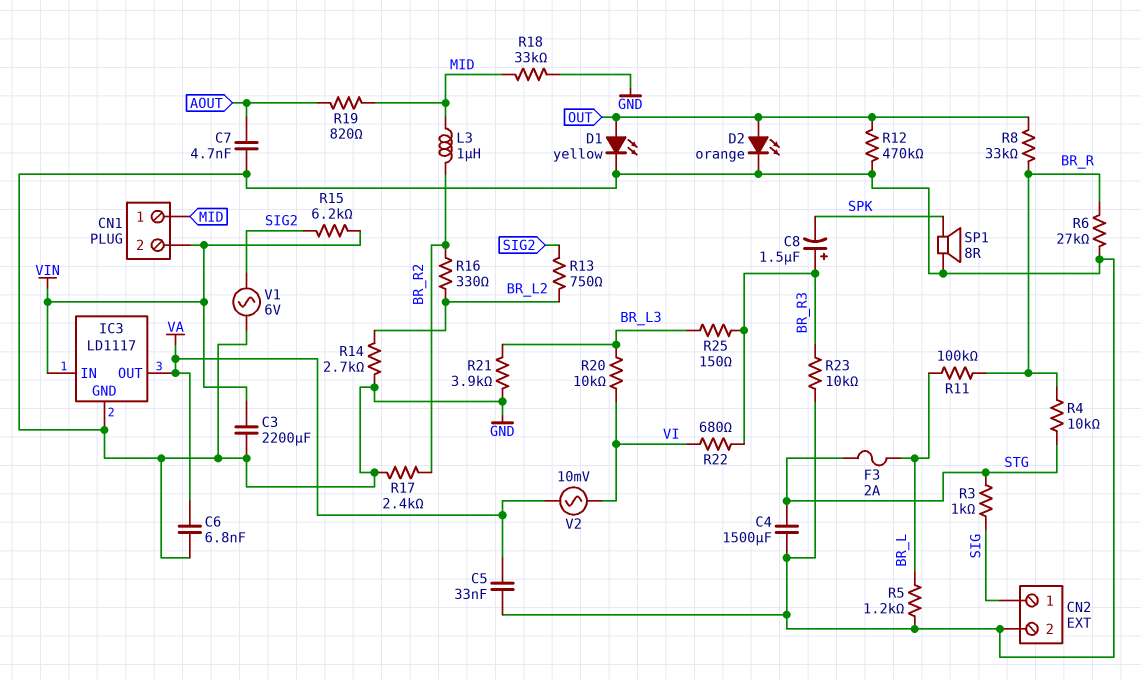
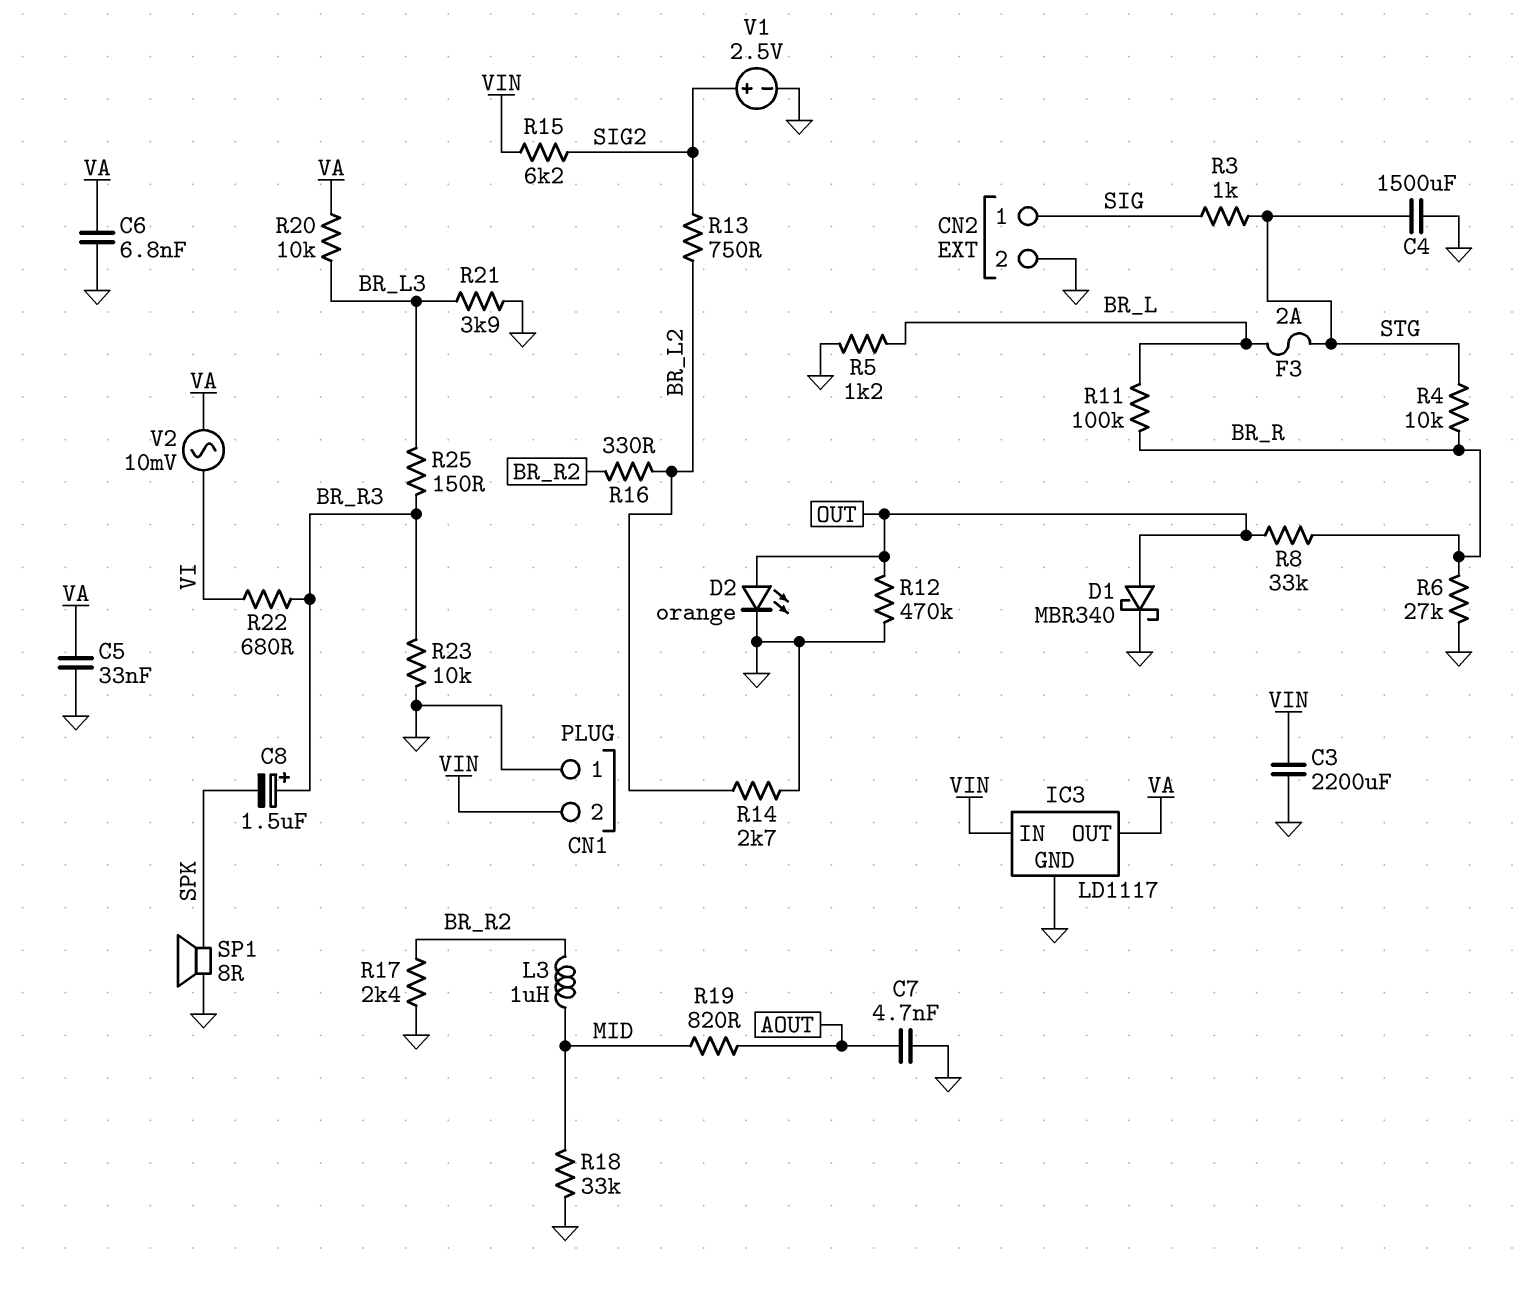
CN1 pin 1: MID -> GND
D1: LED yellow (A OUT, K GND) -> schottky MBR340 (A OUT, K GND)
R20: 10k (BR_L3, VI) -> 10k (BR_L3, VA)
V1: AC 6V (GND, SIG2) -> 2.5V (plus SIG2, minus GND)

